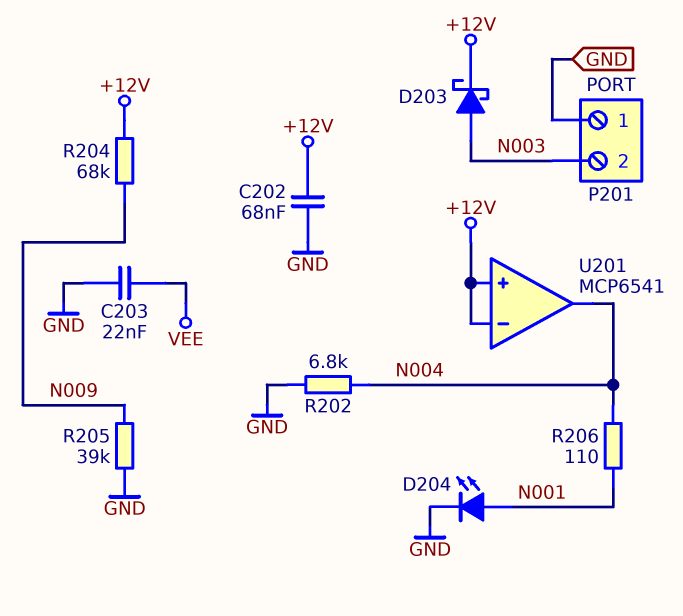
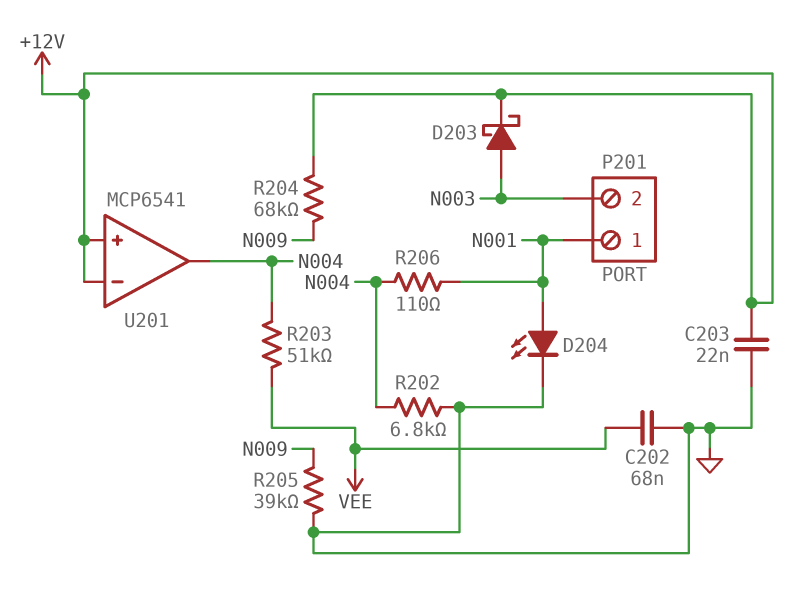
C202: 68nF (+12V, GND) -> 68nF (GND, VEE)
C203: 22nF (GND, VEE) -> 22nF (+12V, GND)
P201 pin 1: GND -> N001
R203: none -> 51k (N004, VEE)

